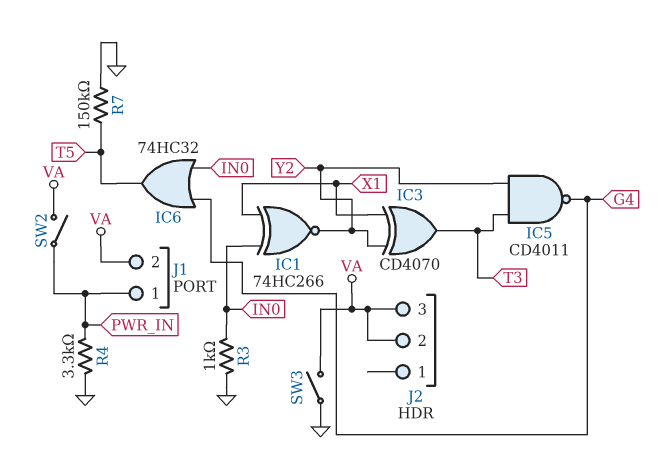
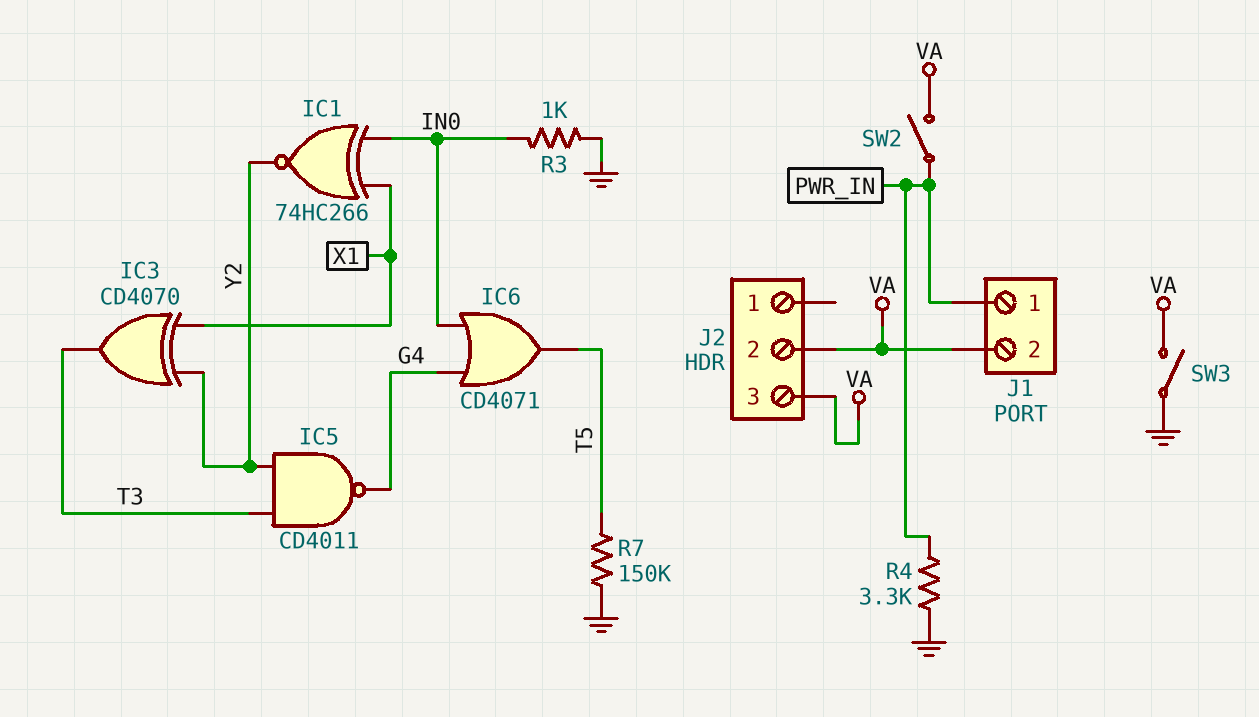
IC6: OR 74HC32 (in G4, in IN0, out T5) -> OR CD4071 (in G4, in IN0, out T5)

